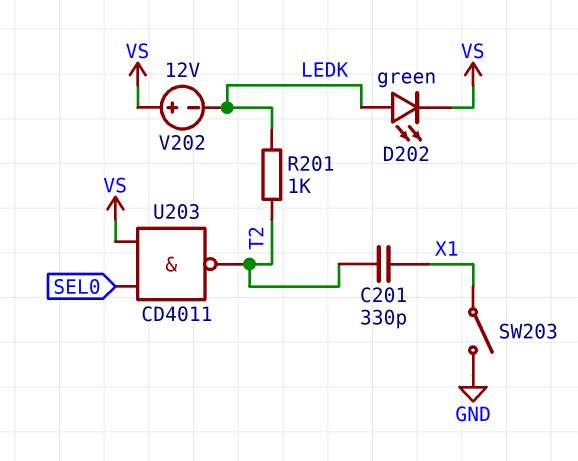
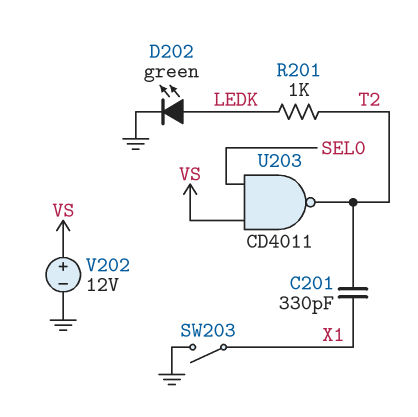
D202: LED green (A LEDK, K VS) -> LED green (A LEDK, K GND)
V202: 12V (plus VS, minus LEDK) -> 12V (plus VS, minus GND)

